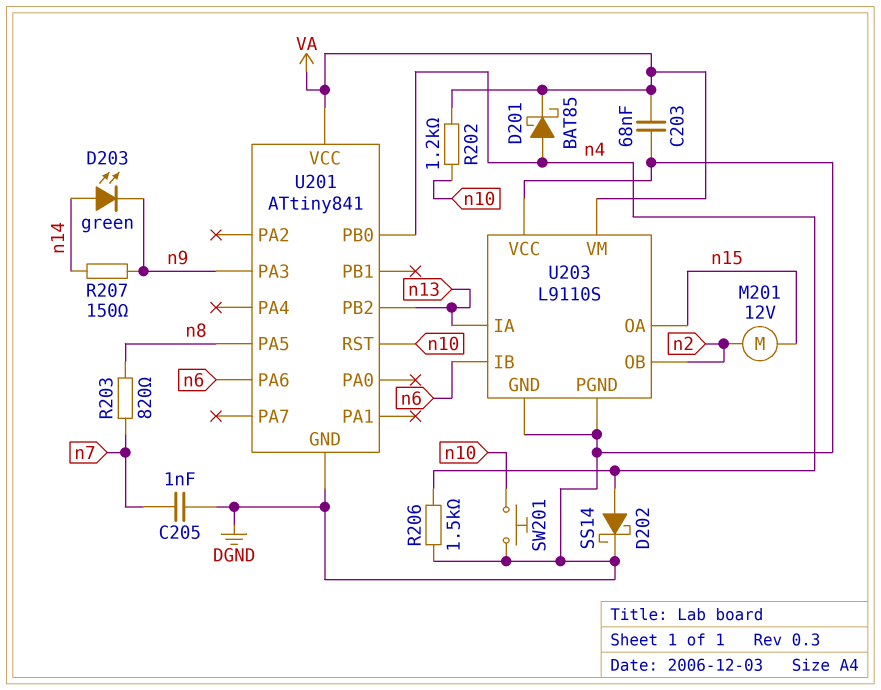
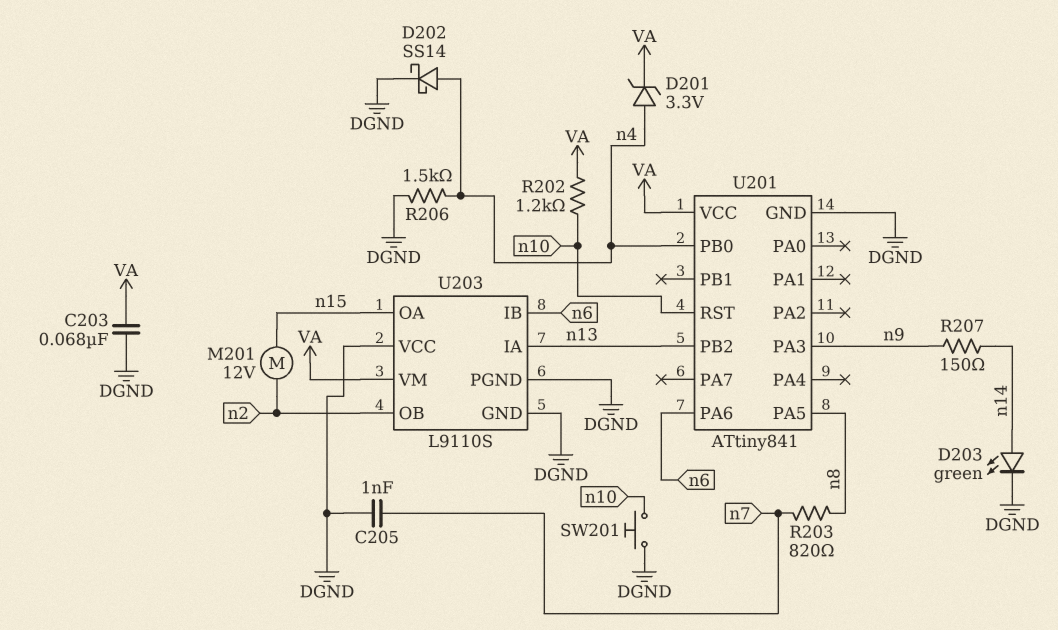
D201: schottky BAT85 (A n4, K VA) -> zener 3.3V (A n4, K VA)
D203: LED green (A n14, K n9) -> LED green (A n14, K DGND)

